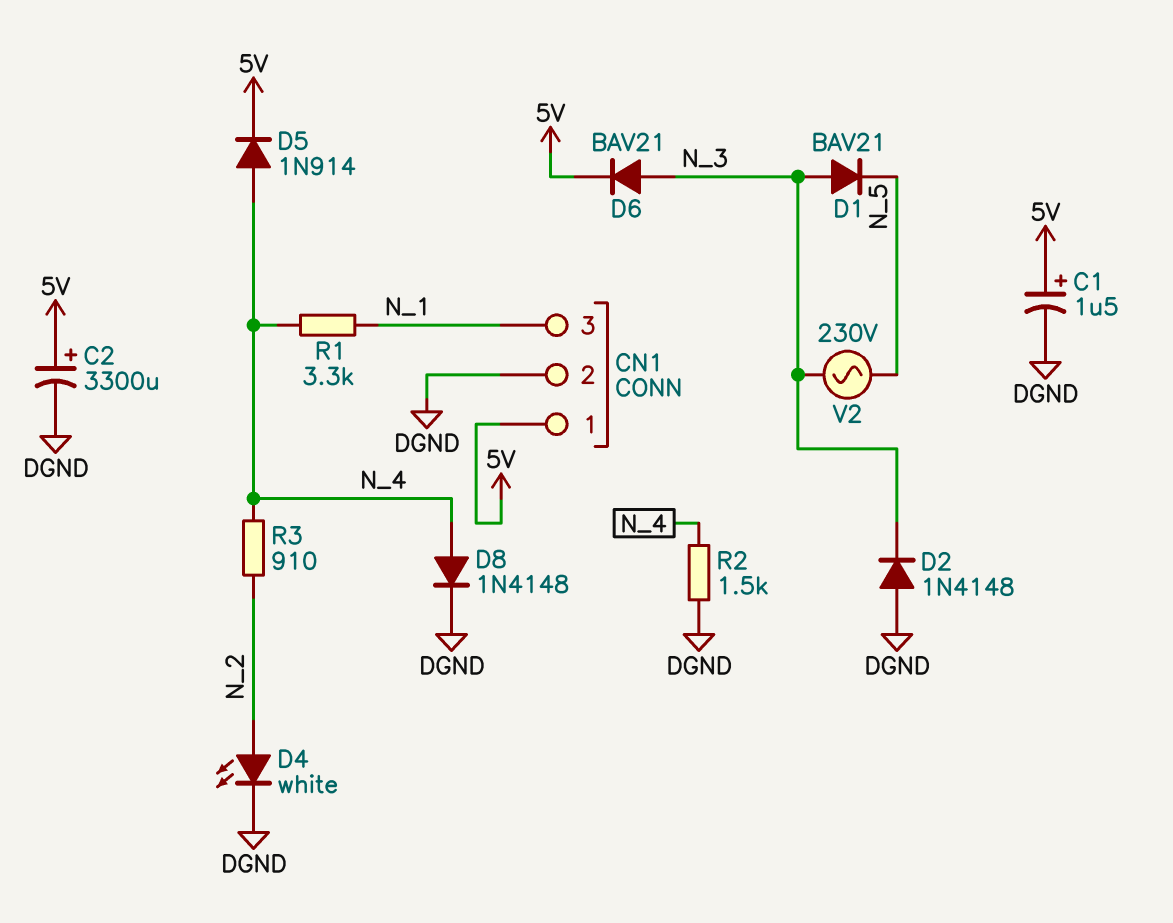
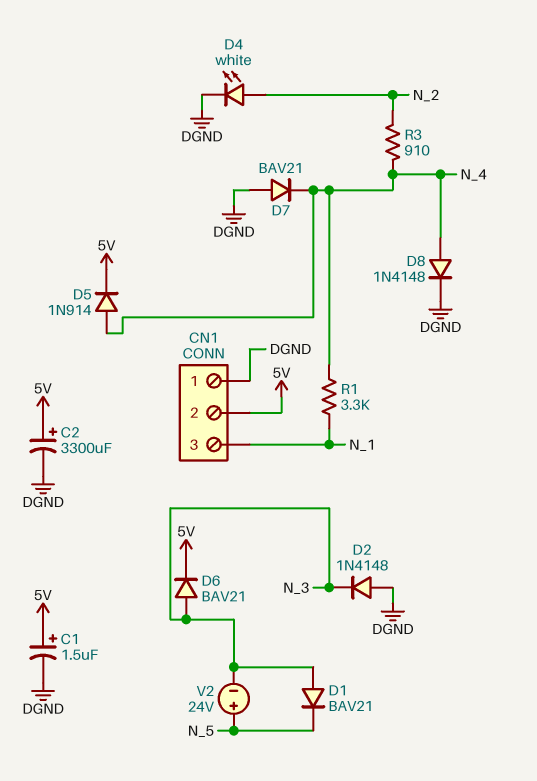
CN1 pin 1: 5V -> DGND
CN1 pin 2: DGND -> 5V
D7: none -> diode BAV21 (A DGND, K N_4)
R2: 1.5k (DGND, N_4) -> none
V2: AC 230V (N_3, N_5) -> 24V (plus N_5, minus N_3)

